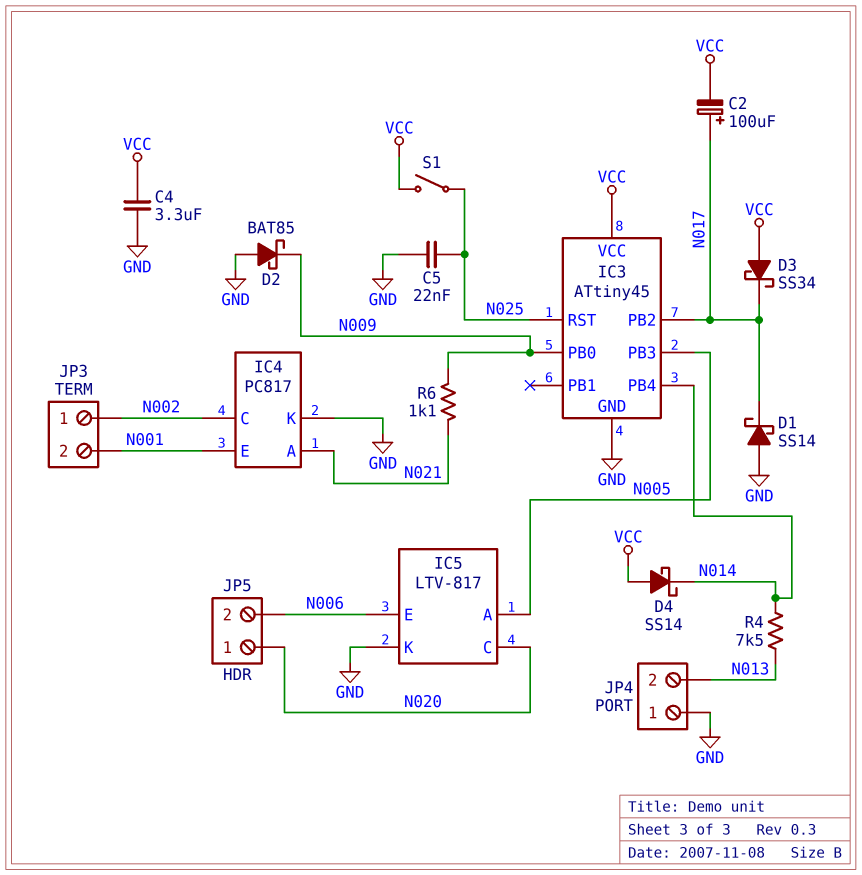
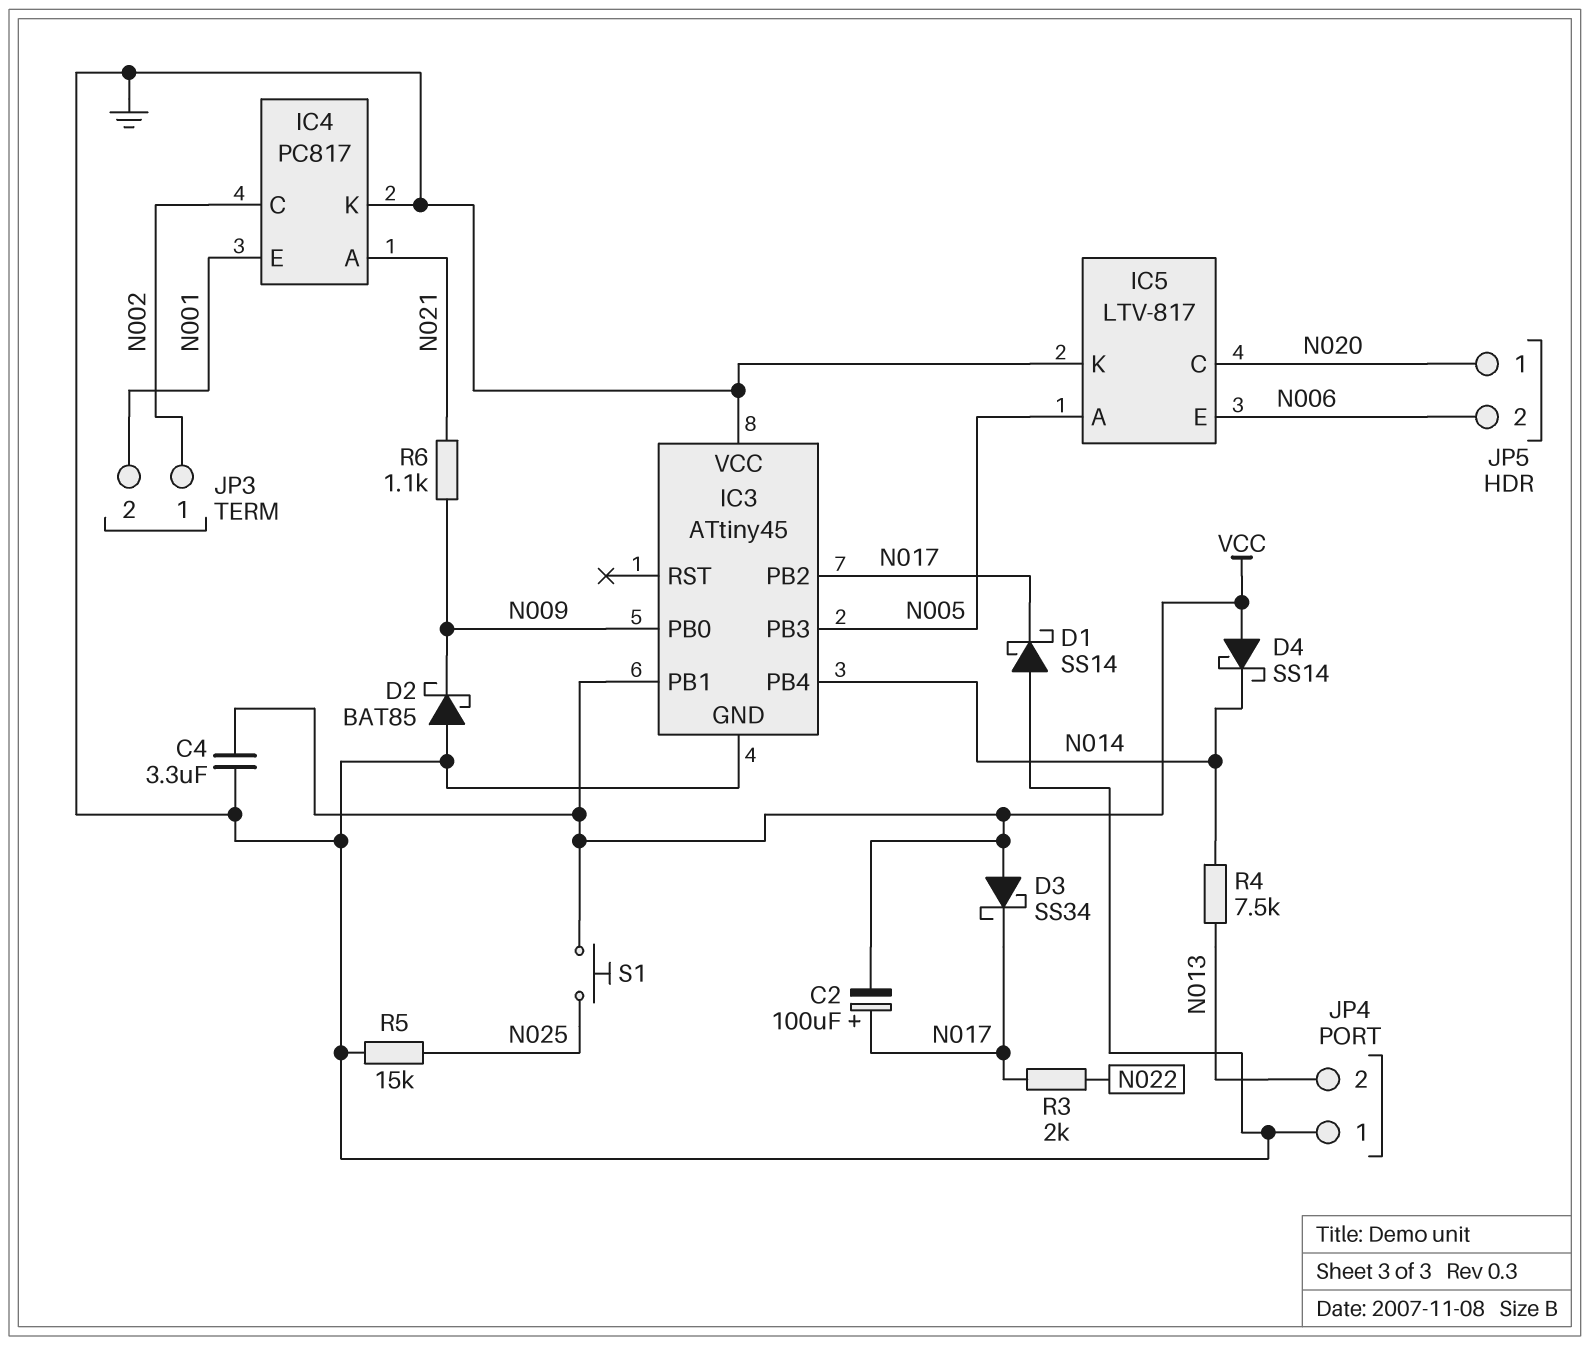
C5: 22nF (GND, N025) -> none
IC3 pin PB1: none -> VCC
IC3 pin RST: N025 -> none
IC3 pin VCC: VCC -> GND
R3: none -> 2k (N017, N022)
R5: none -> 15k (GND, N025)
S1: switch (N025, VCC) -> button (N025, VCC)

